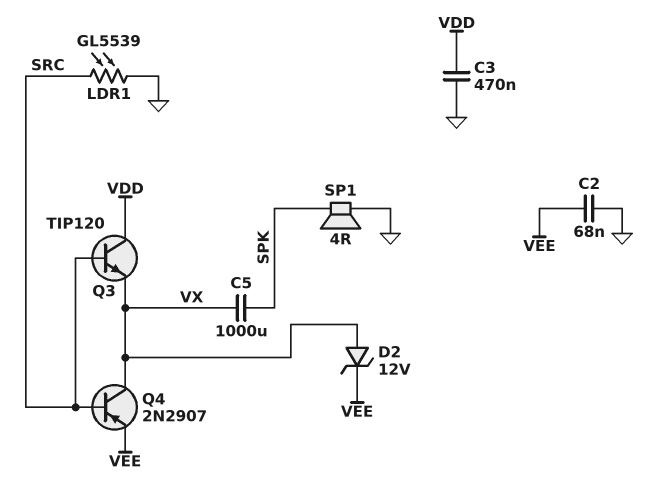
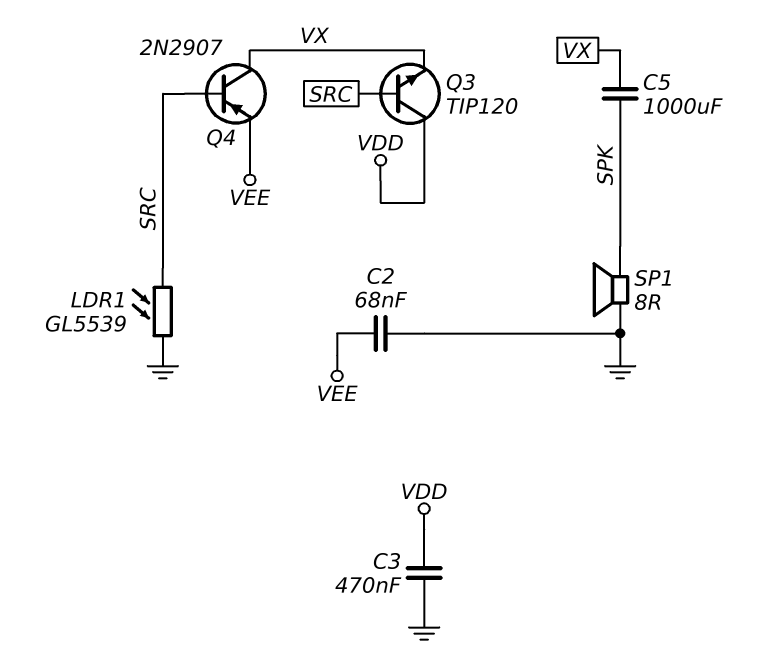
D2: zener 12V (A VX, K VEE) -> none
SP1: speaker 4R (GND, SPK) -> speaker 8R (GND, SPK)

